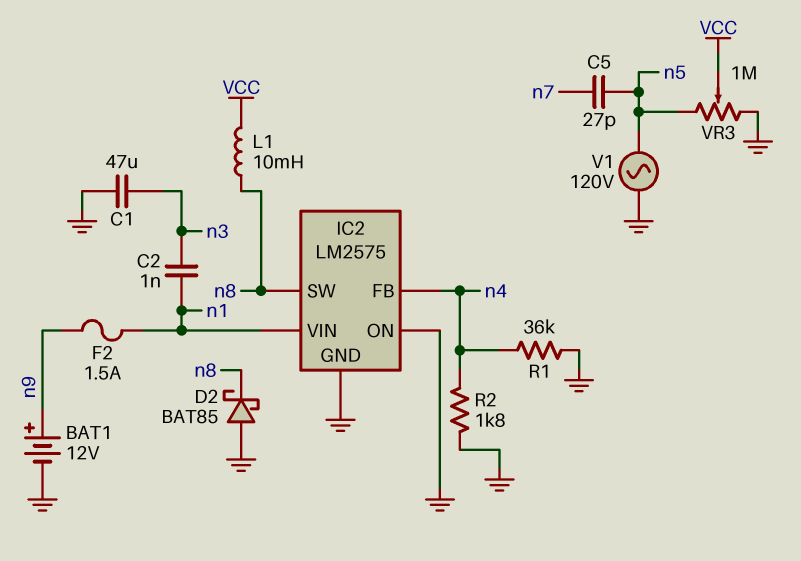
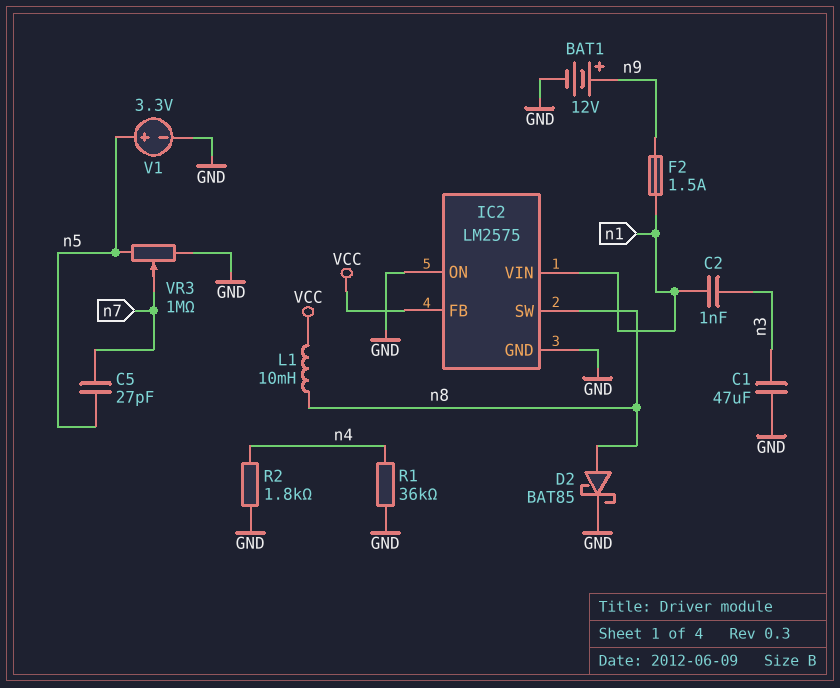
D2: schottky BAT85 (A GND, K n8) -> schottky BAT85 (A n8, K GND)
IC2 pin FB: n4 -> VCC
V1: AC 120V (GND, n5) -> 3.3V (plus n5, minus GND)
VR3: 1M (GND, n5, wiper VCC) -> 1M (GND, n5, wiper n7)

